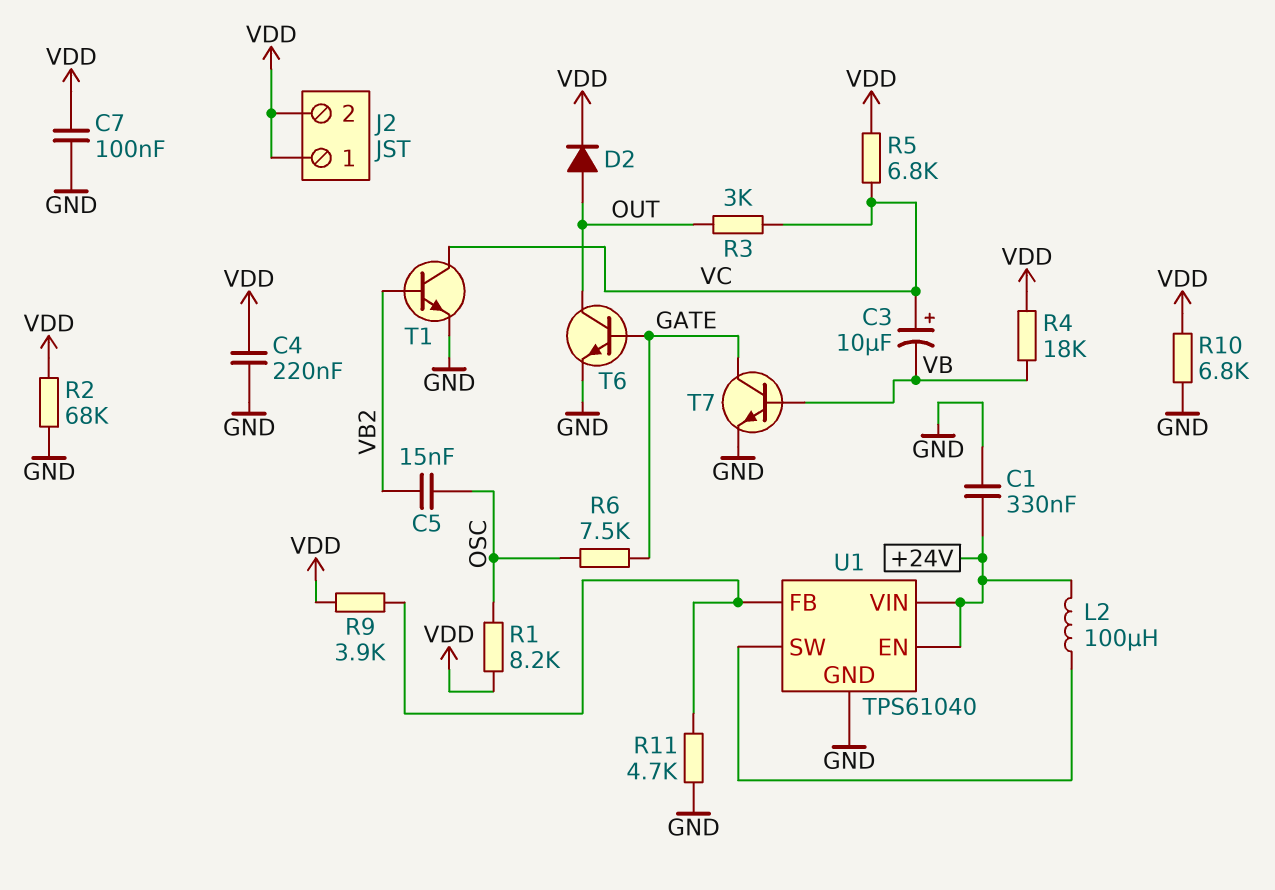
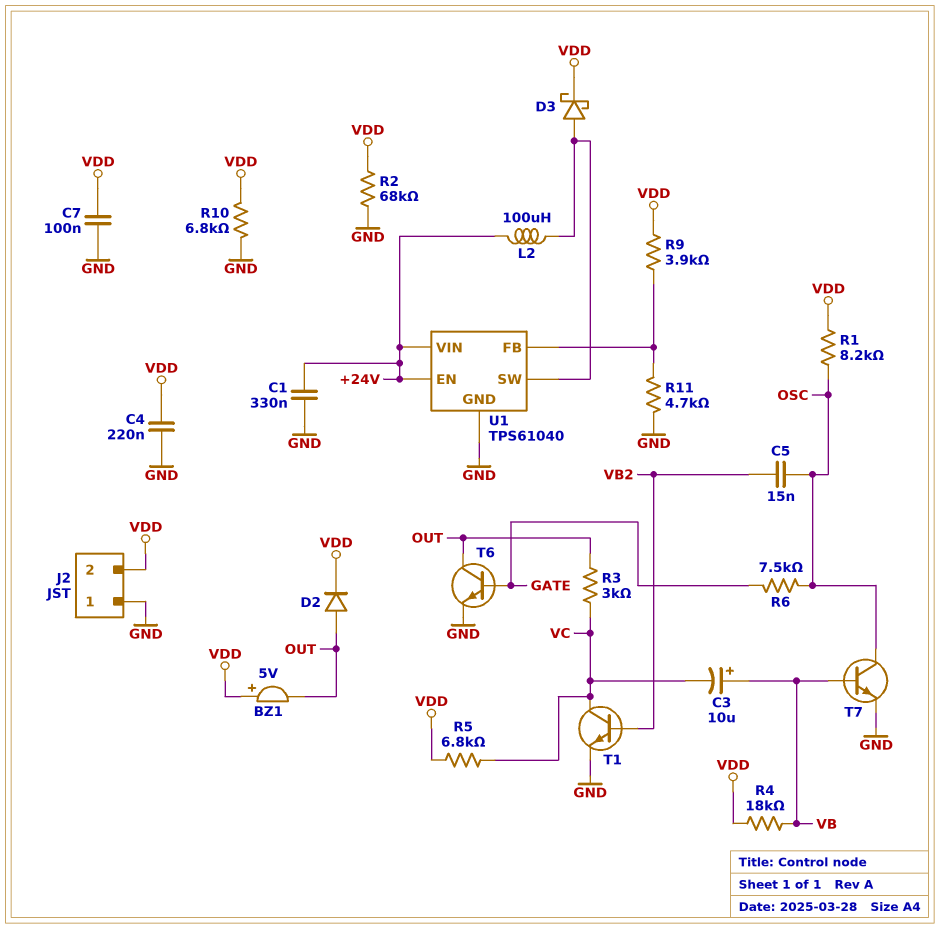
BZ1: none -> buzzer 5V (plus VDD, minus OUT)
C3: 10uF (plus VC, minus VB) -> 10uF (plus VB, minus VC)
D3: none -> schottky (A U1/SW, K VDD)
J2 pin 1: VDD -> GND
T7: NPN (B VB, C GATE, E GND) -> NPN (B VB, C OSC, E GND)

